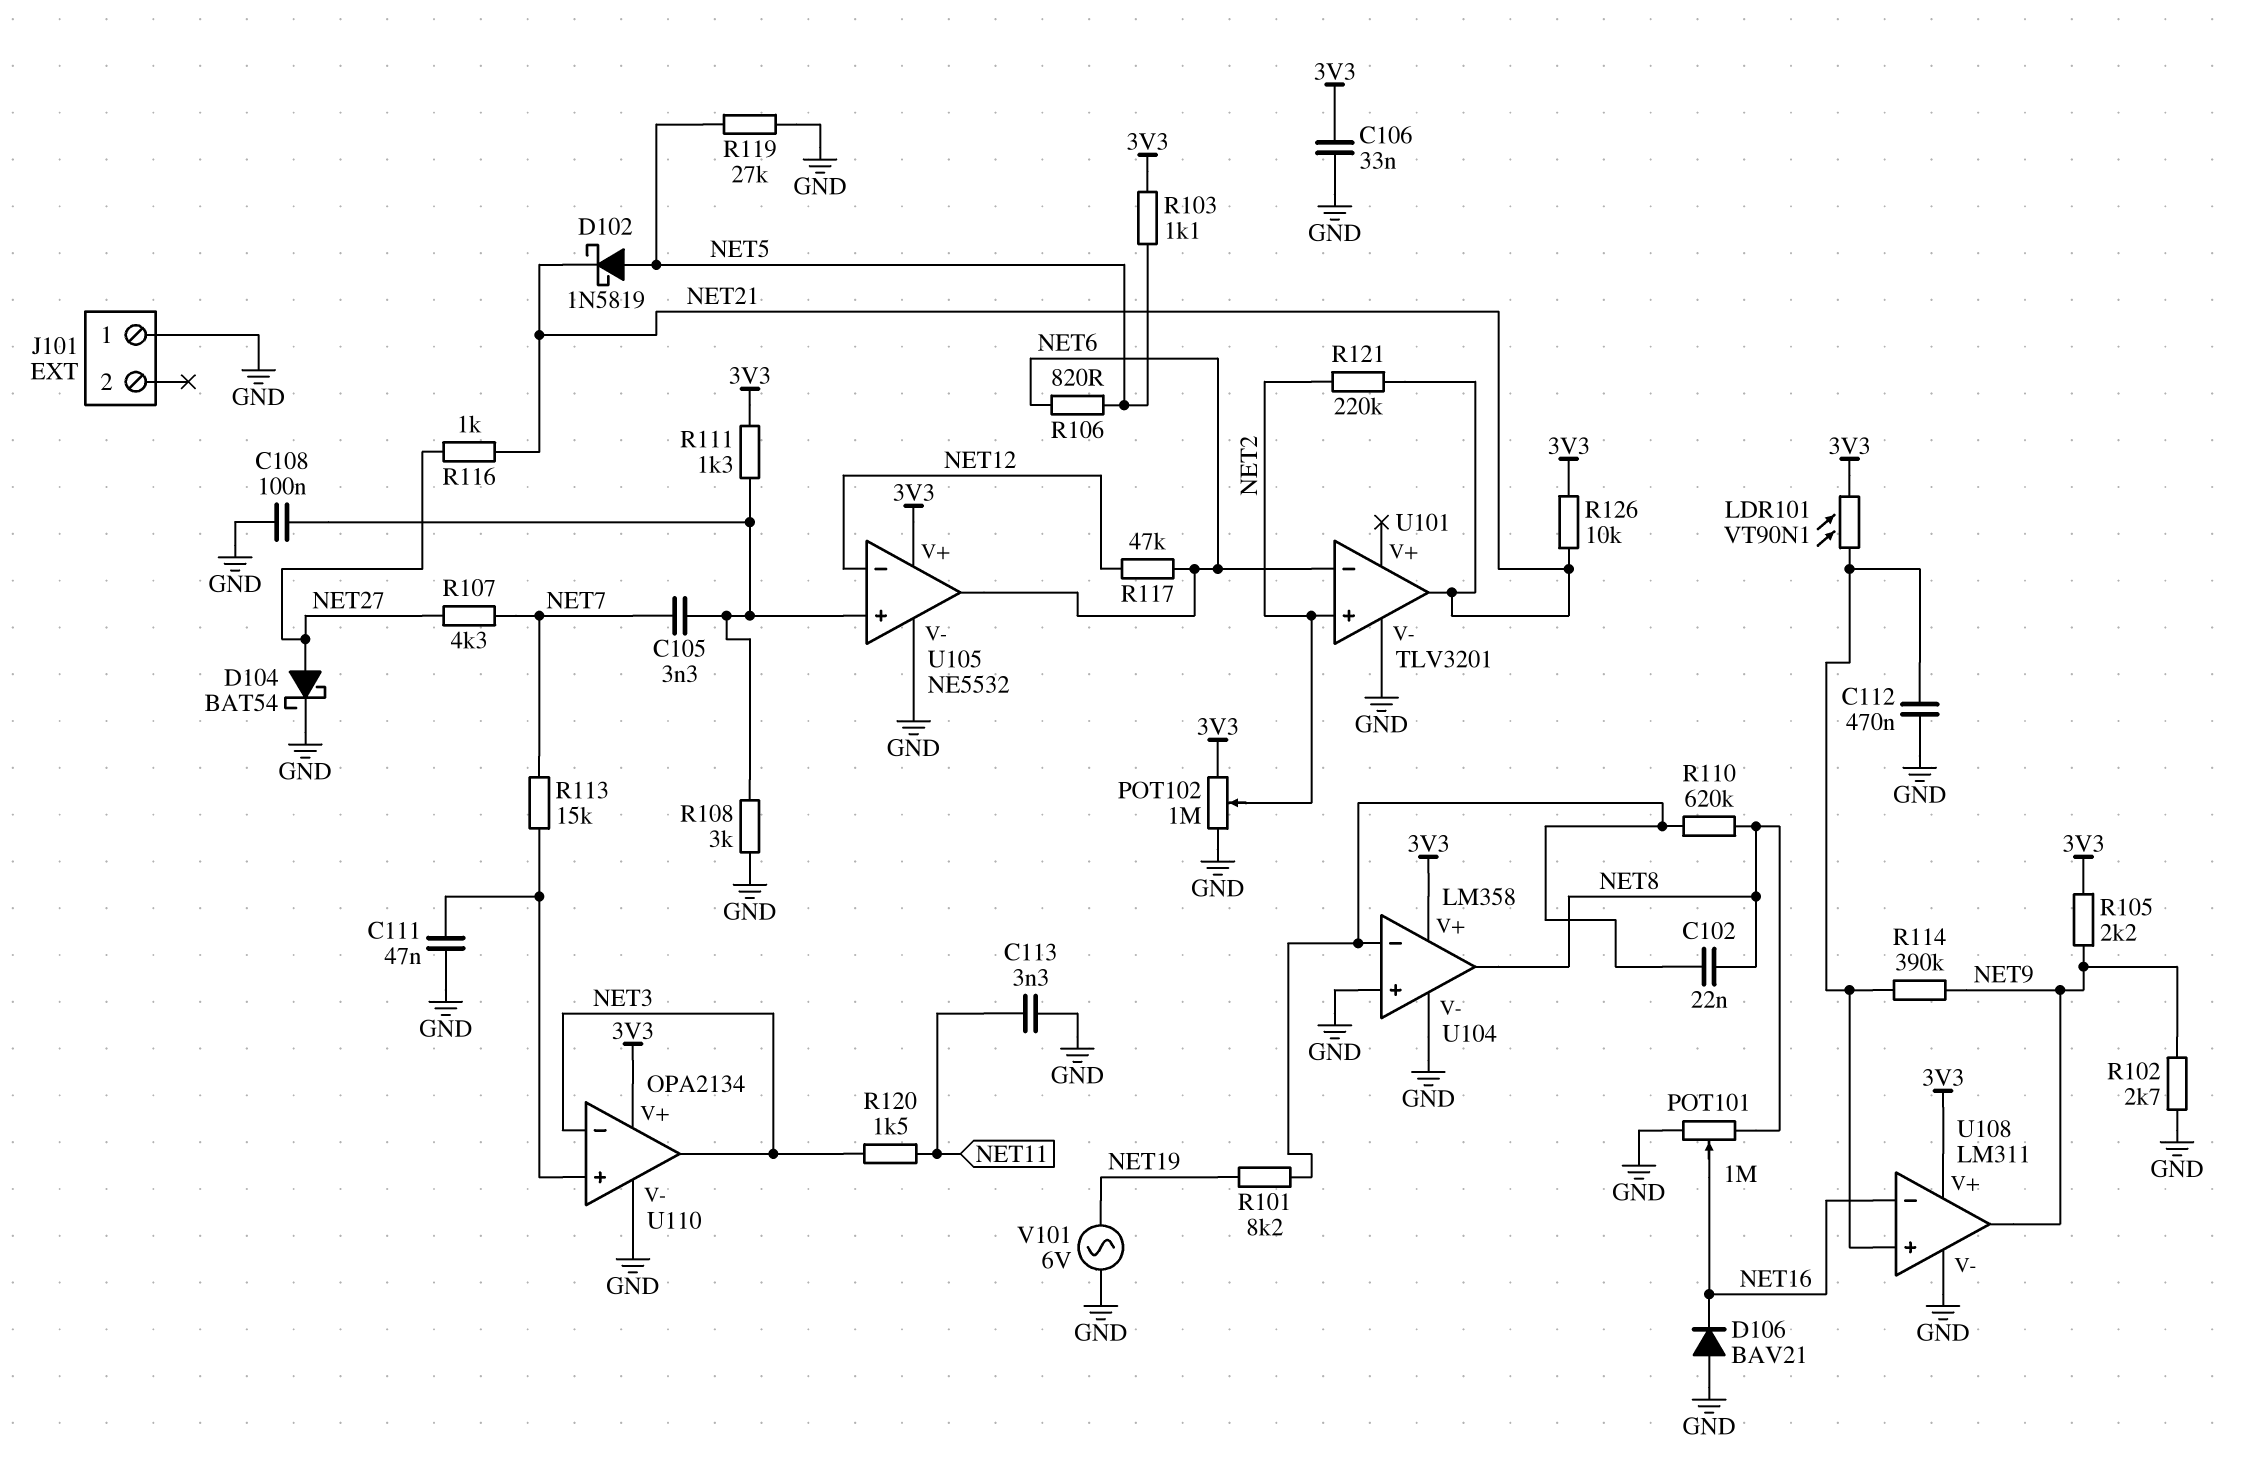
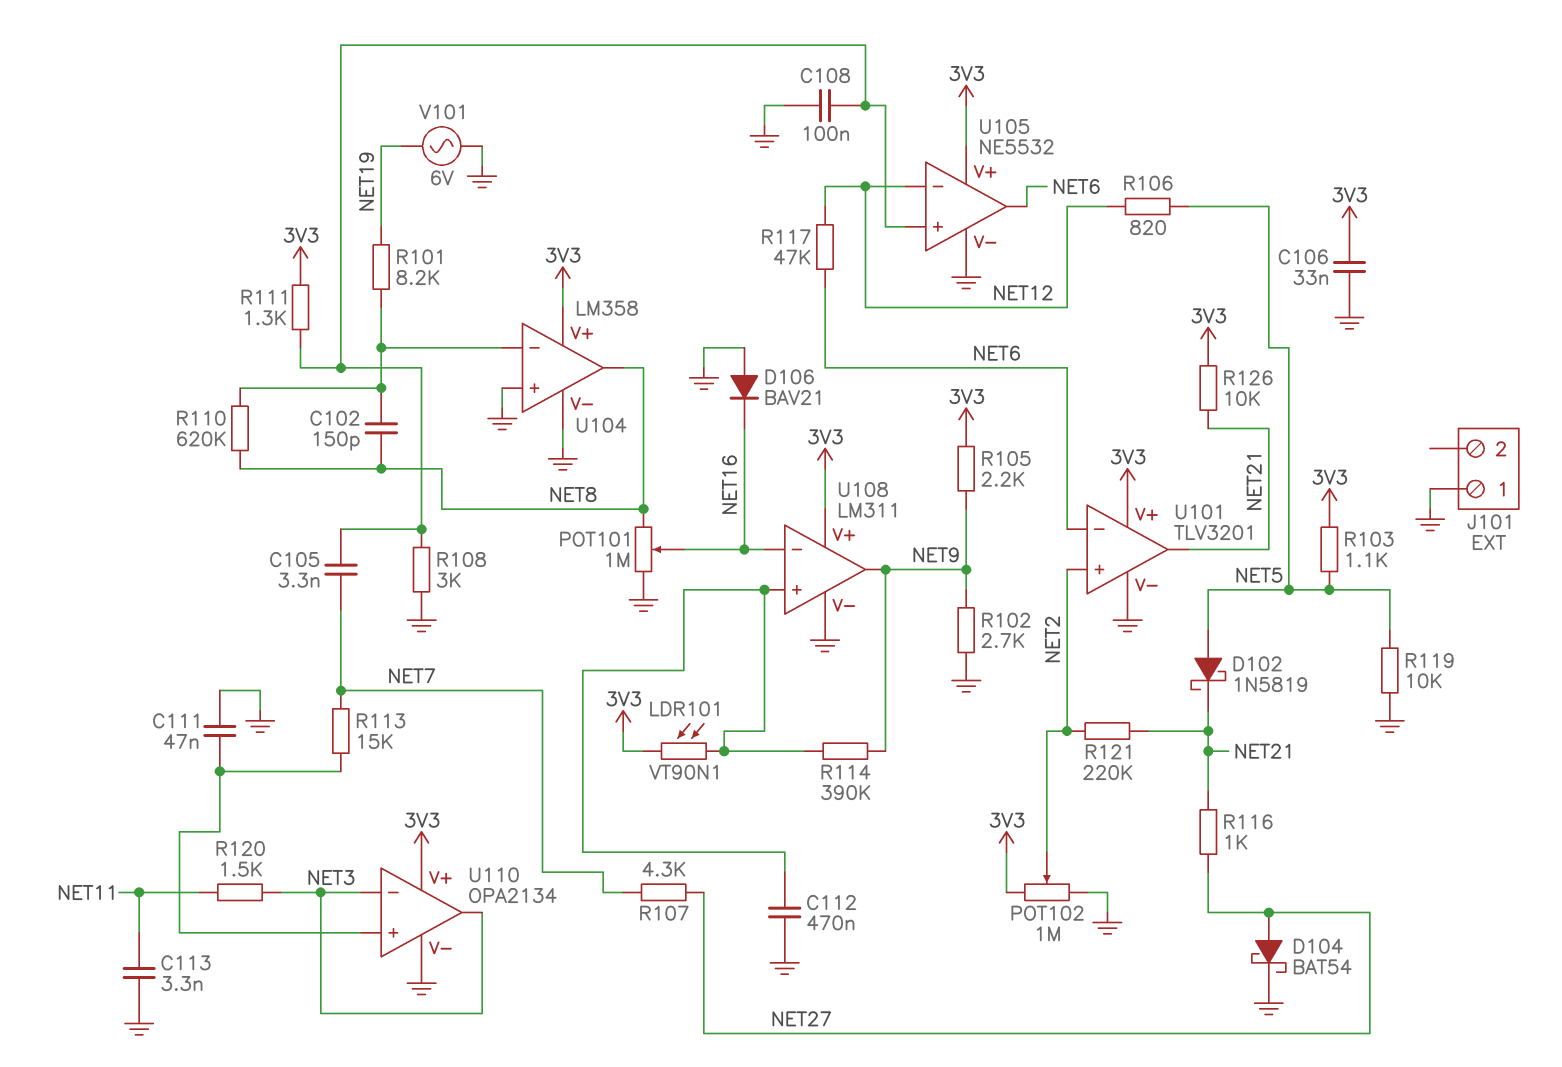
C102: 22nF (NET8, U104/in-) -> 150pF (NET8, U104/in-)
R106: 820 (NET5, NET6) -> 820 (NET5, NET12)
R119: 27k (GND, NET5) -> 10k (GND, NET5)
U101 pin V+: none -> 3V3

